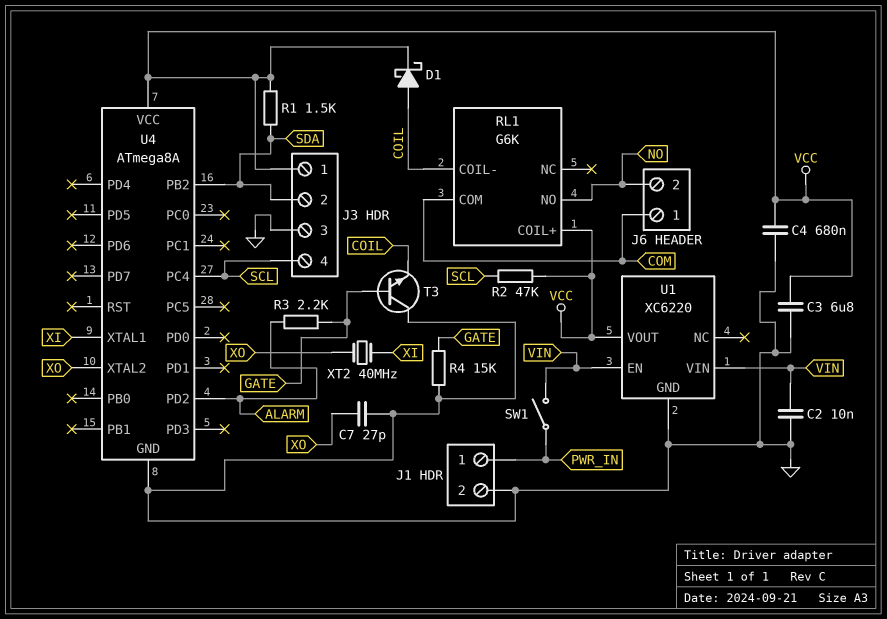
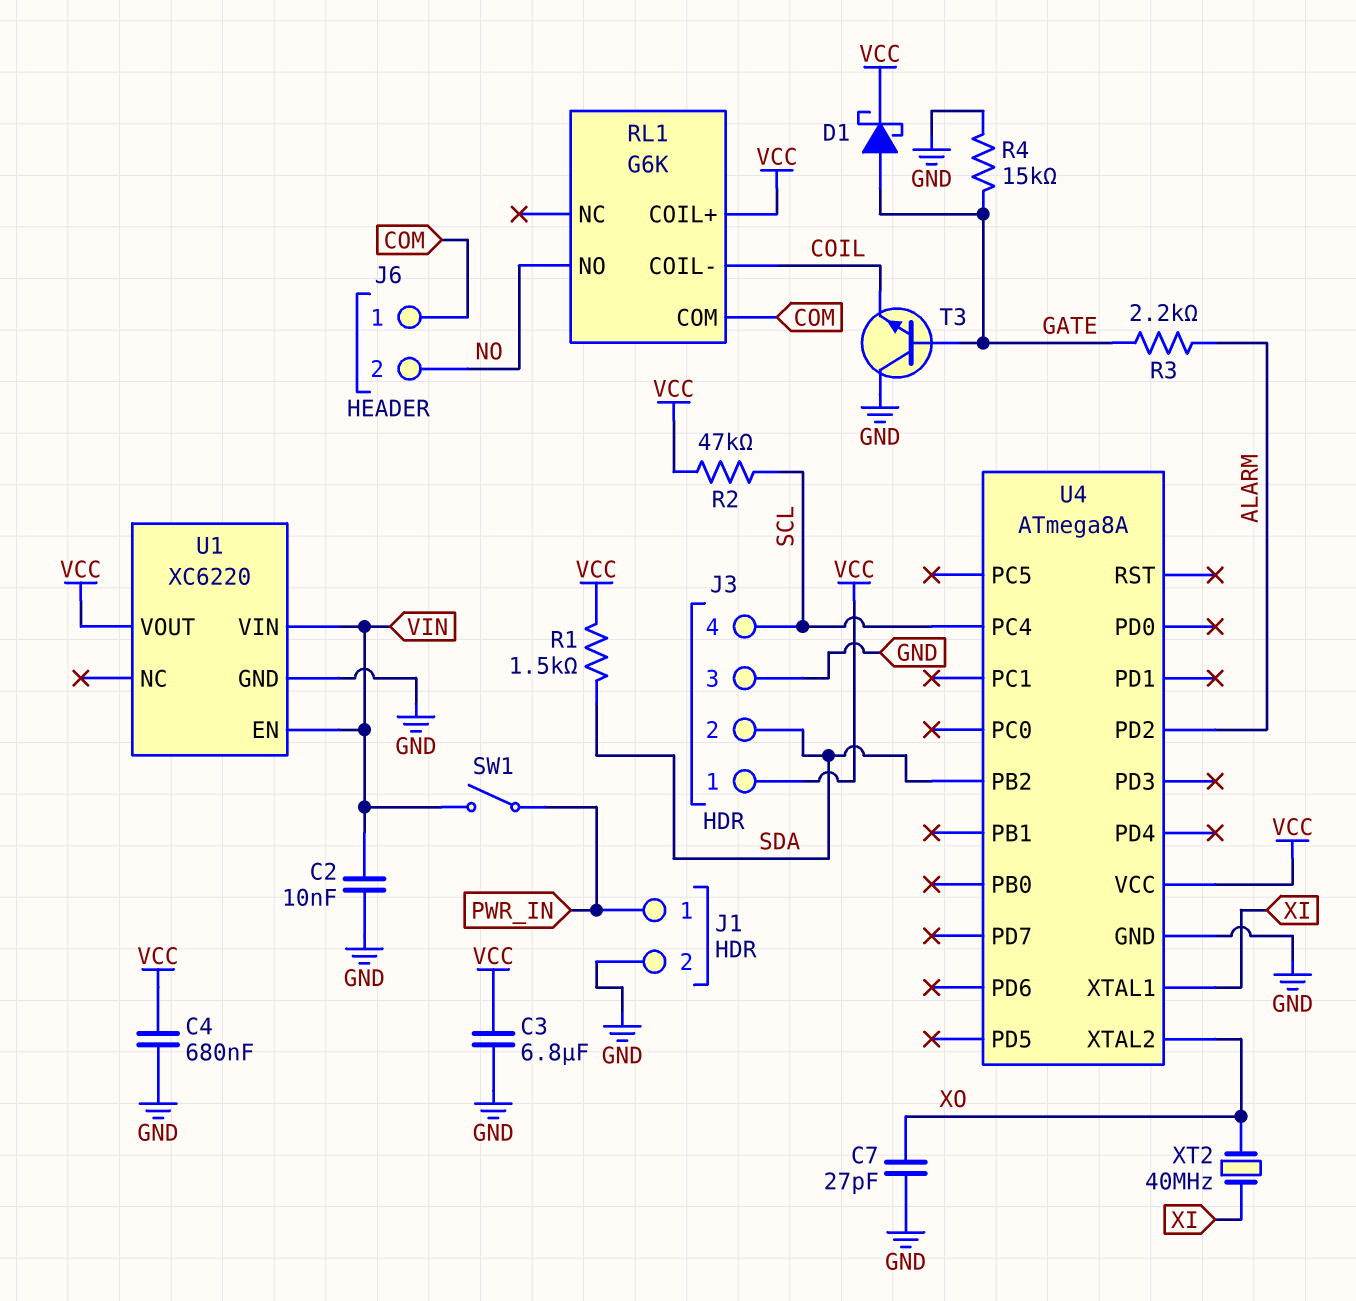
D1: schottky (A COIL, K VCC) -> schottky (A GATE, K VCC)

